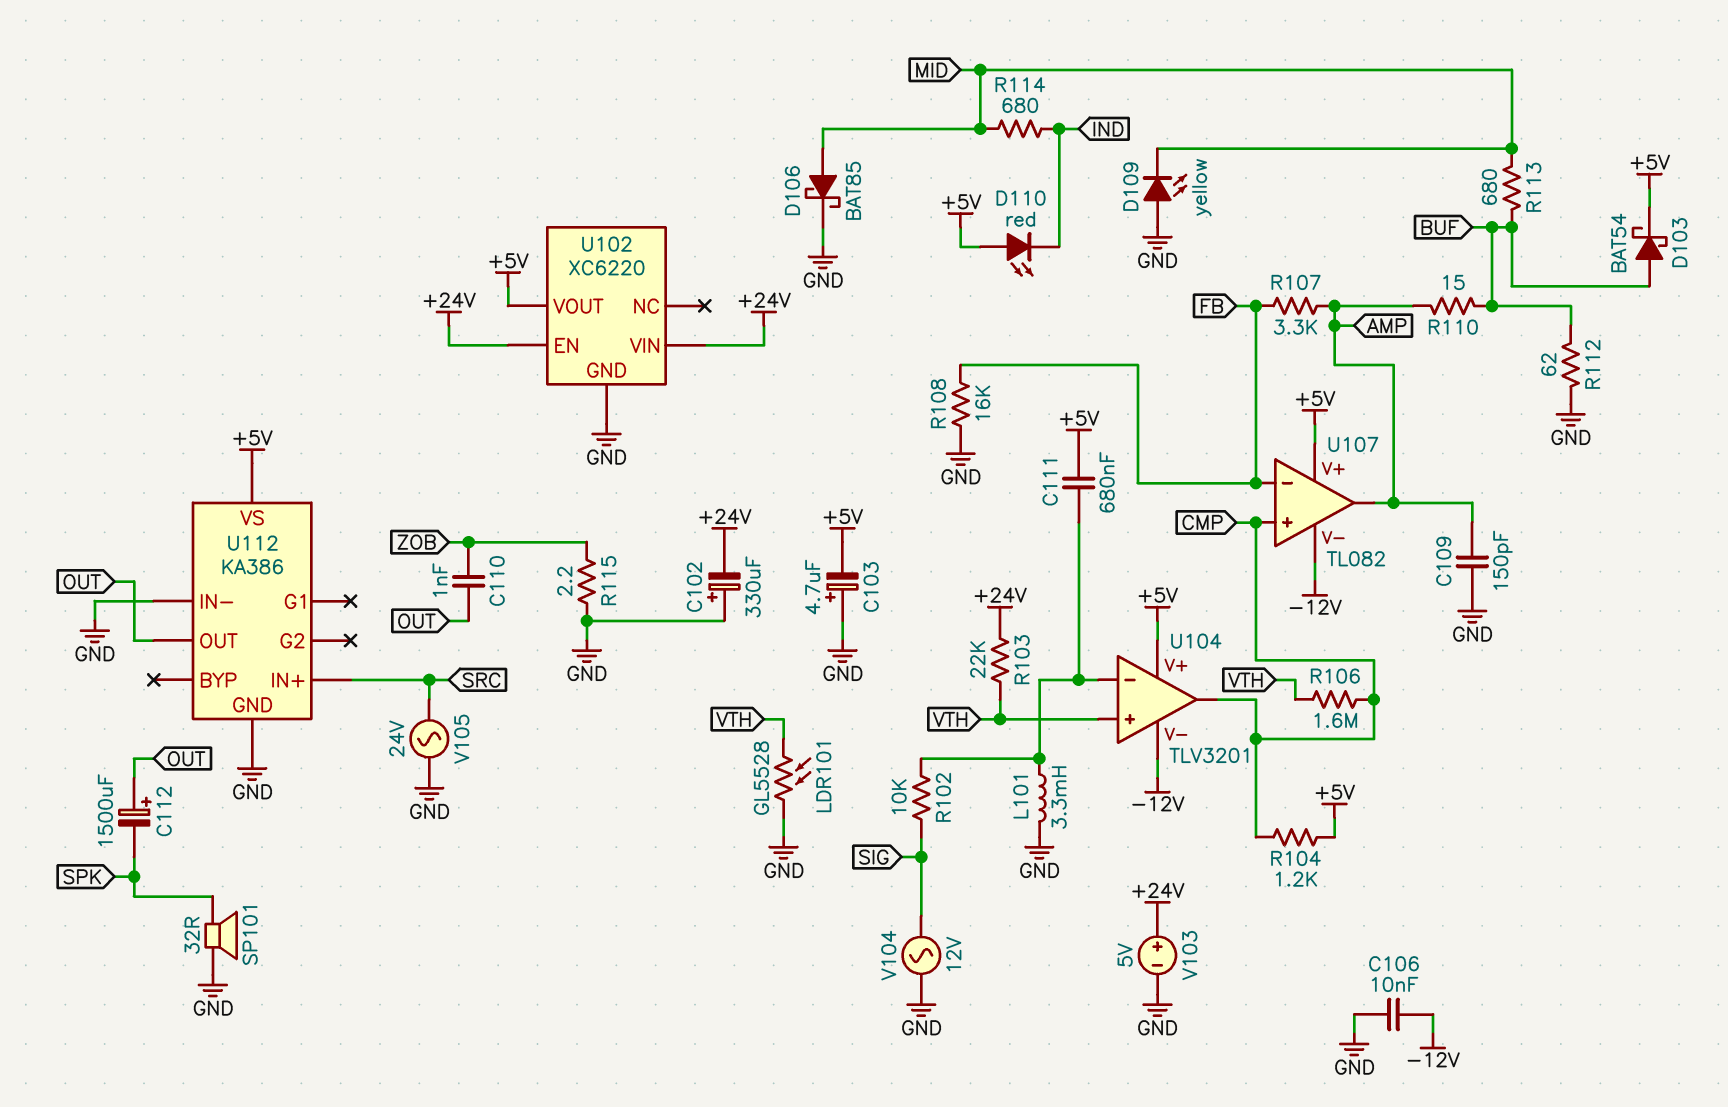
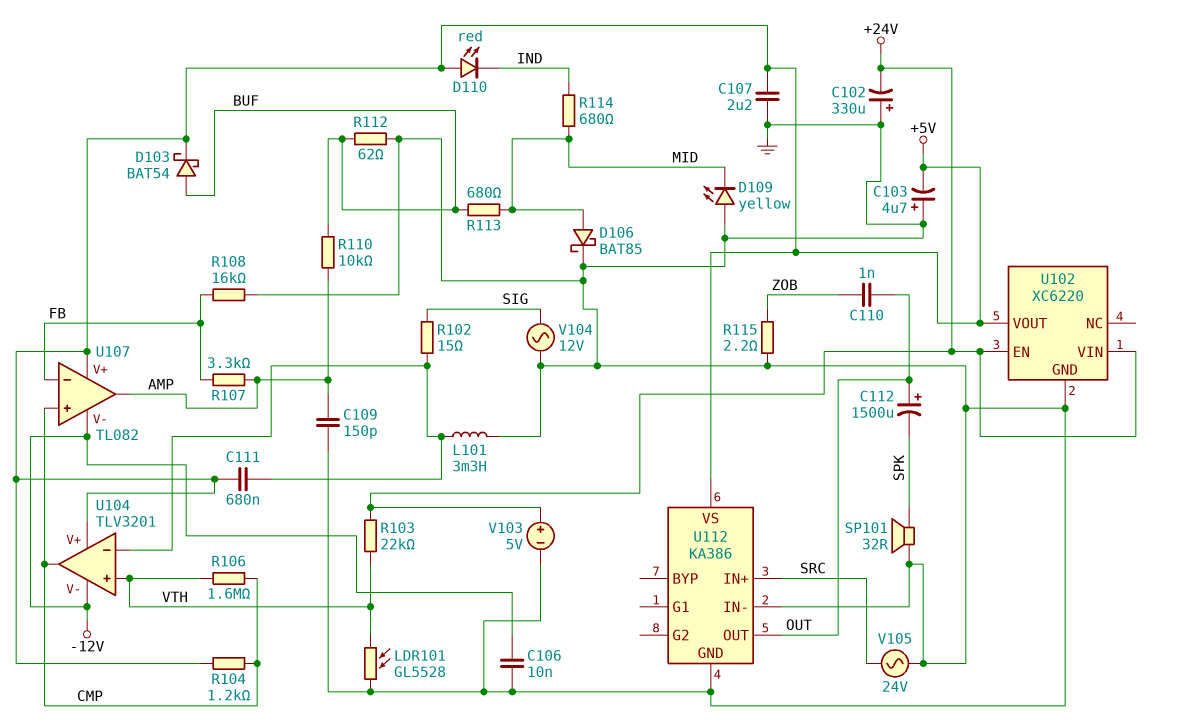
C107: none -> 2.2uF (+5V, GND)
R102: 10k (SIG, U104/in-) -> 15 (SIG, U104/in-)
R110: 15 (AMP, BUF) -> 10k (AMP, BUF)

